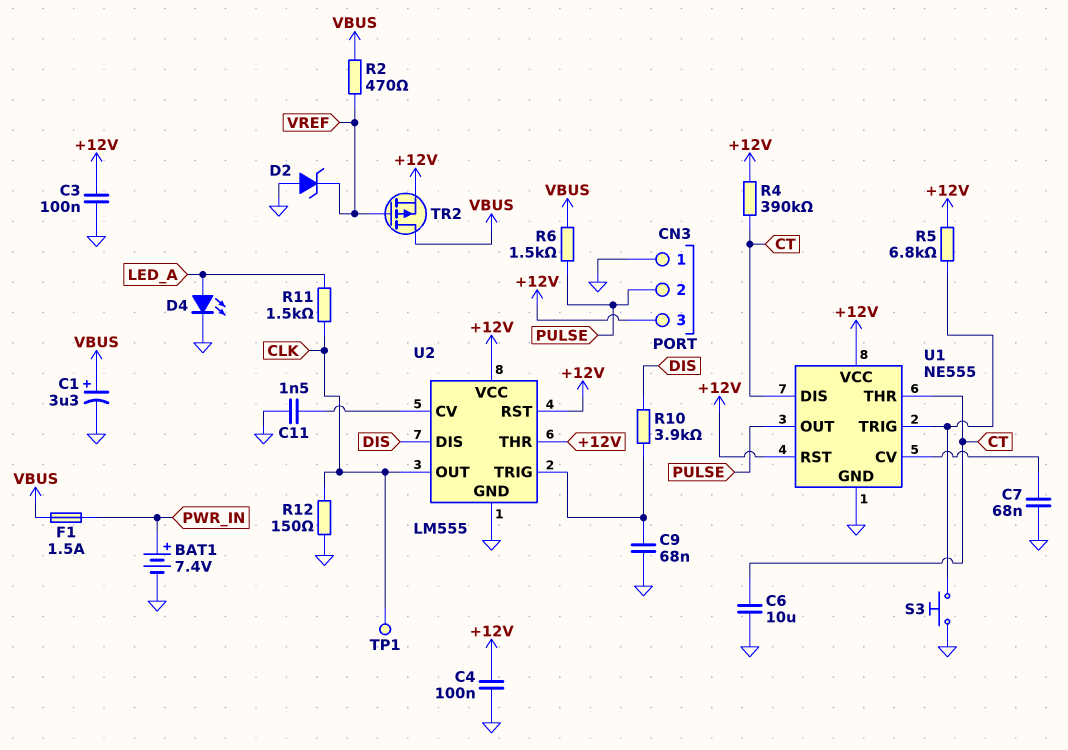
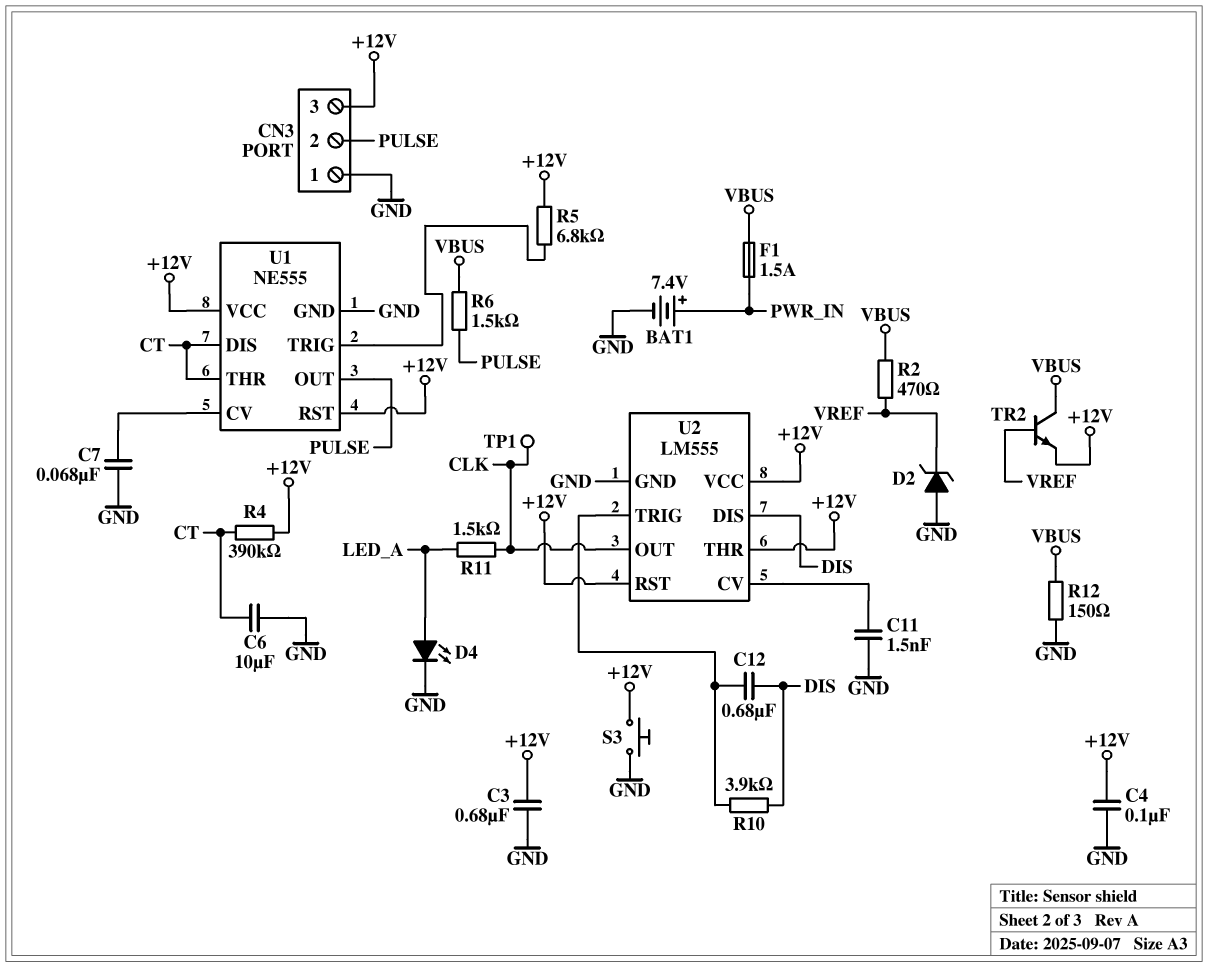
C1: 3.3uF (plus VBUS, minus GND) -> none
C3: 100nF (+12V, GND) -> 680nF (+12V, GND)
C9: 68nF (GND, U2/TRIG) -> none
C12: none -> 680nF (DIS, U2/TRIG)
R12: 150 (CLK, GND) -> 150 (GND, VBUS)
S3: button (GND, U1/TRIG) -> button (+12V, GND)
TR2: PMOS (G VREF, D VBUS, S +12V) -> NPN (B VREF, C VBUS, E +12V)

